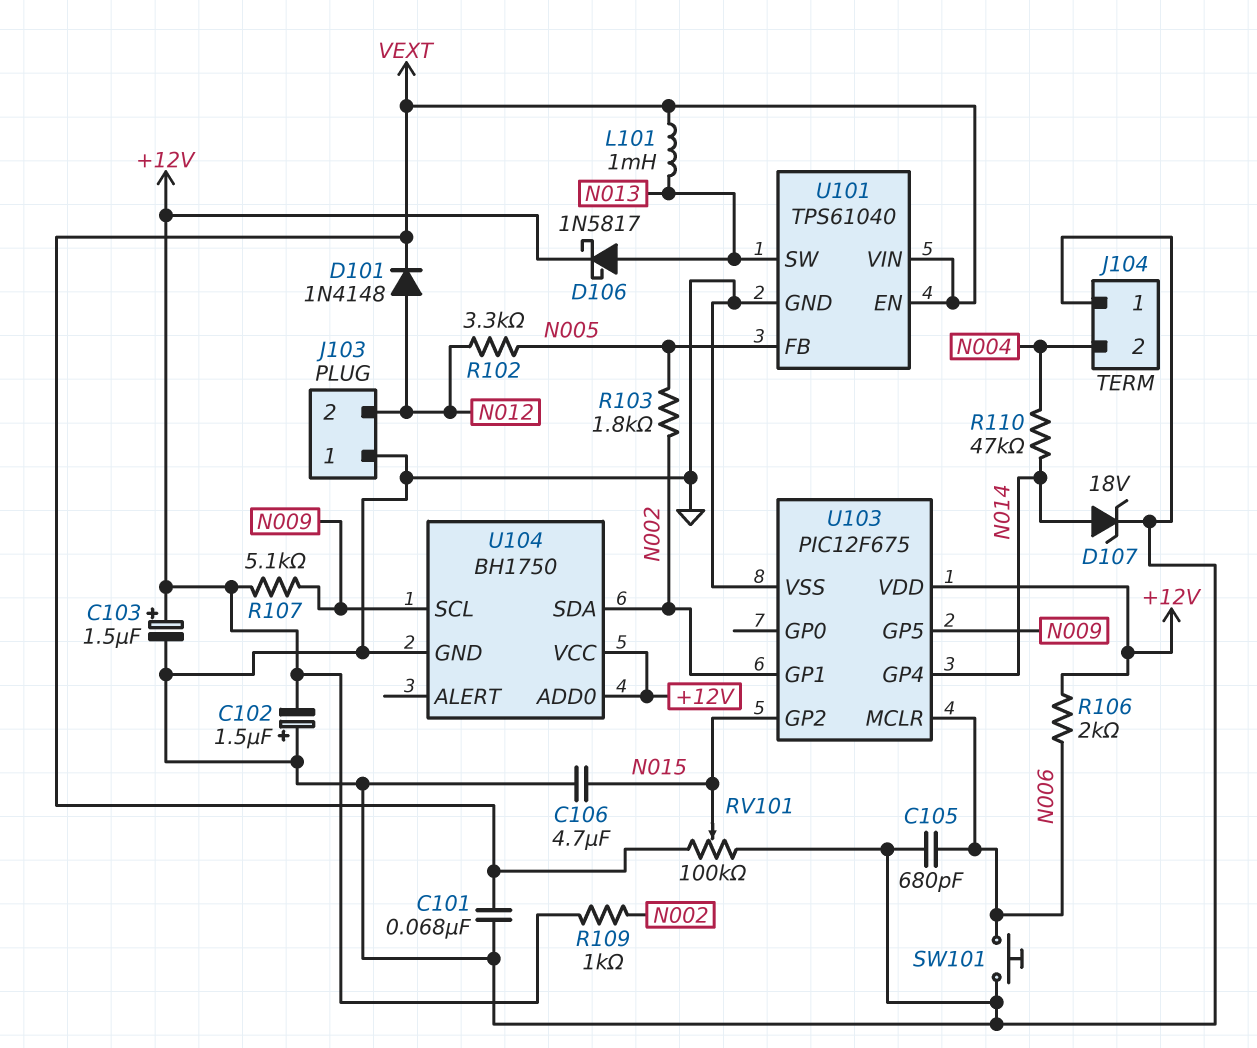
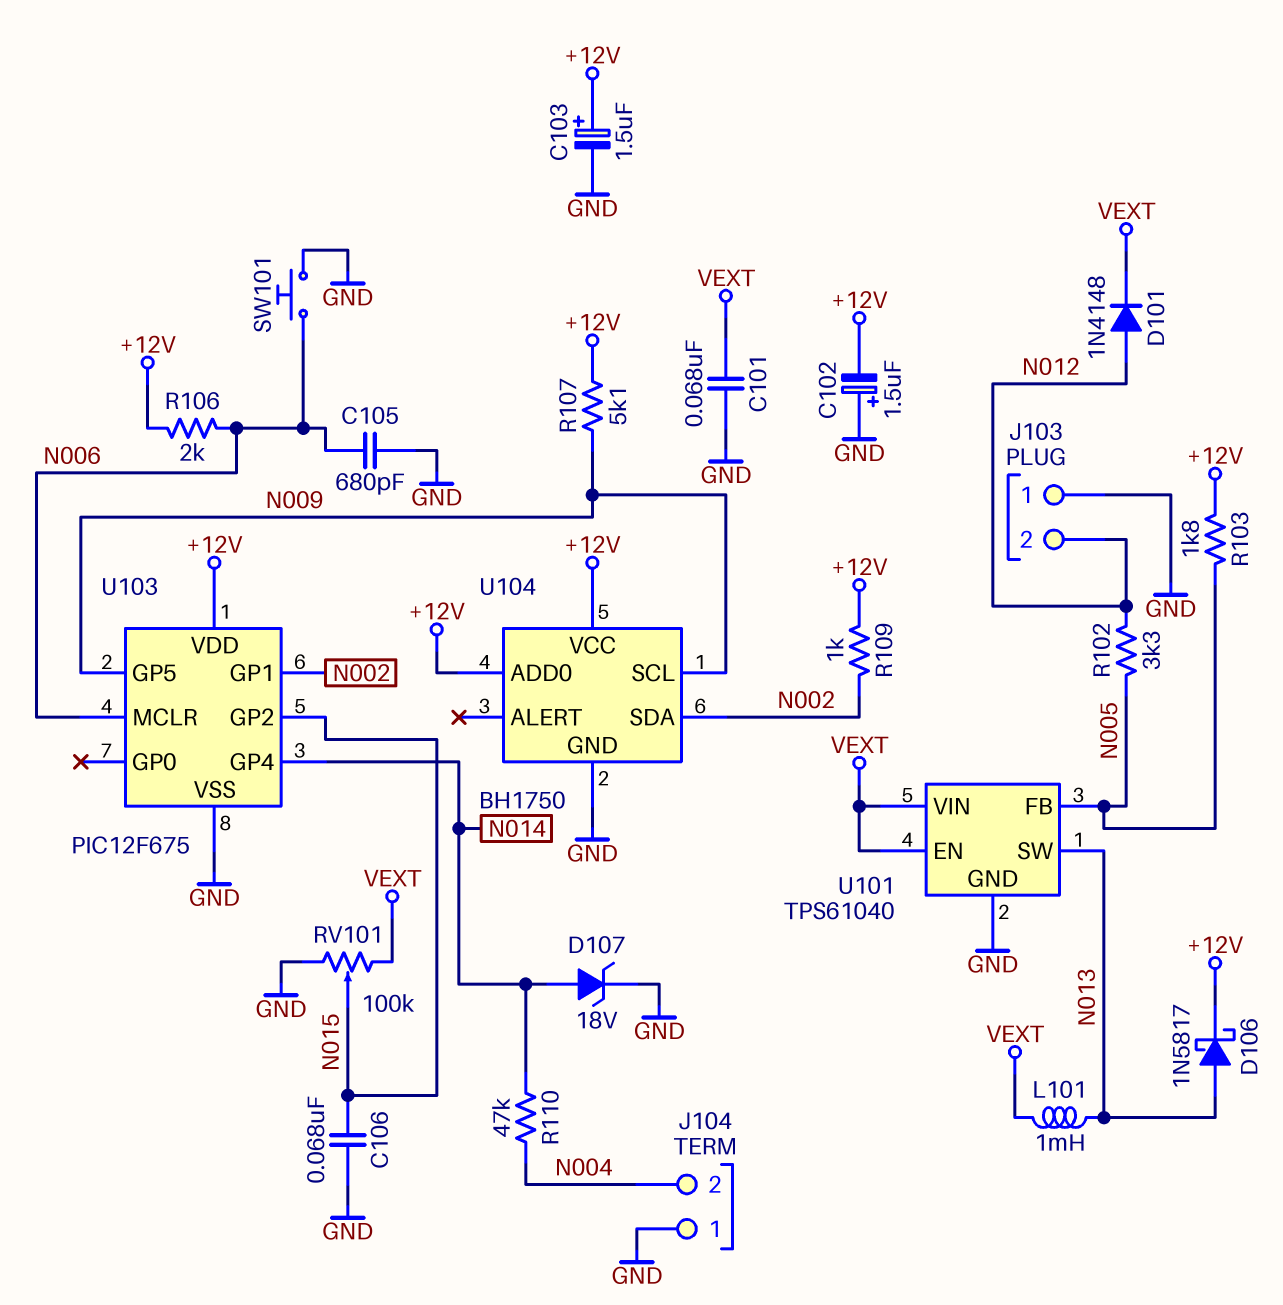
C106: 4.7uF (GND, N015) -> 68nF (GND, N015)
R103: 1.8k (N002, N005) -> 1.8k (+12V, N005)

